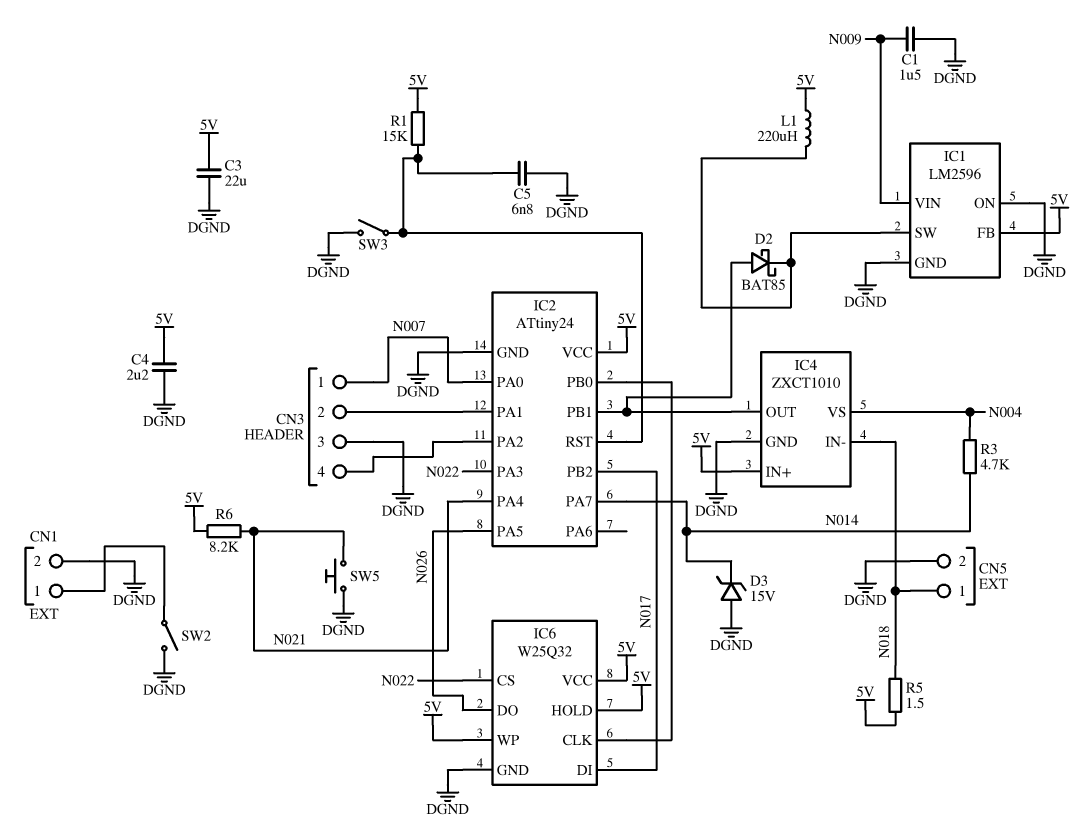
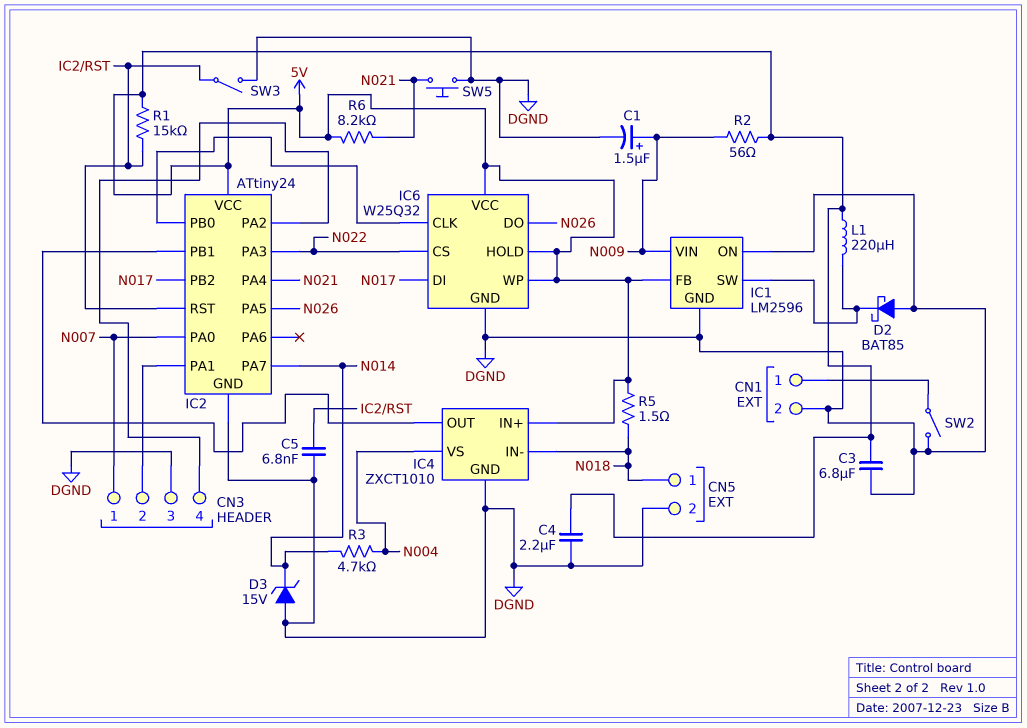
C1: 1.5uF (DGND, N009) -> 1.5uF (plus N009, minus DGND)
C3: 22uF (5V, DGND) -> 6.8uF (5V, DGND)
D2: schottky BAT85 (A IC2/PB1, K IC1/SW) -> schottky BAT85 (A DGND, K IC1/SW)
R2: none -> 56 (5V, N009)

